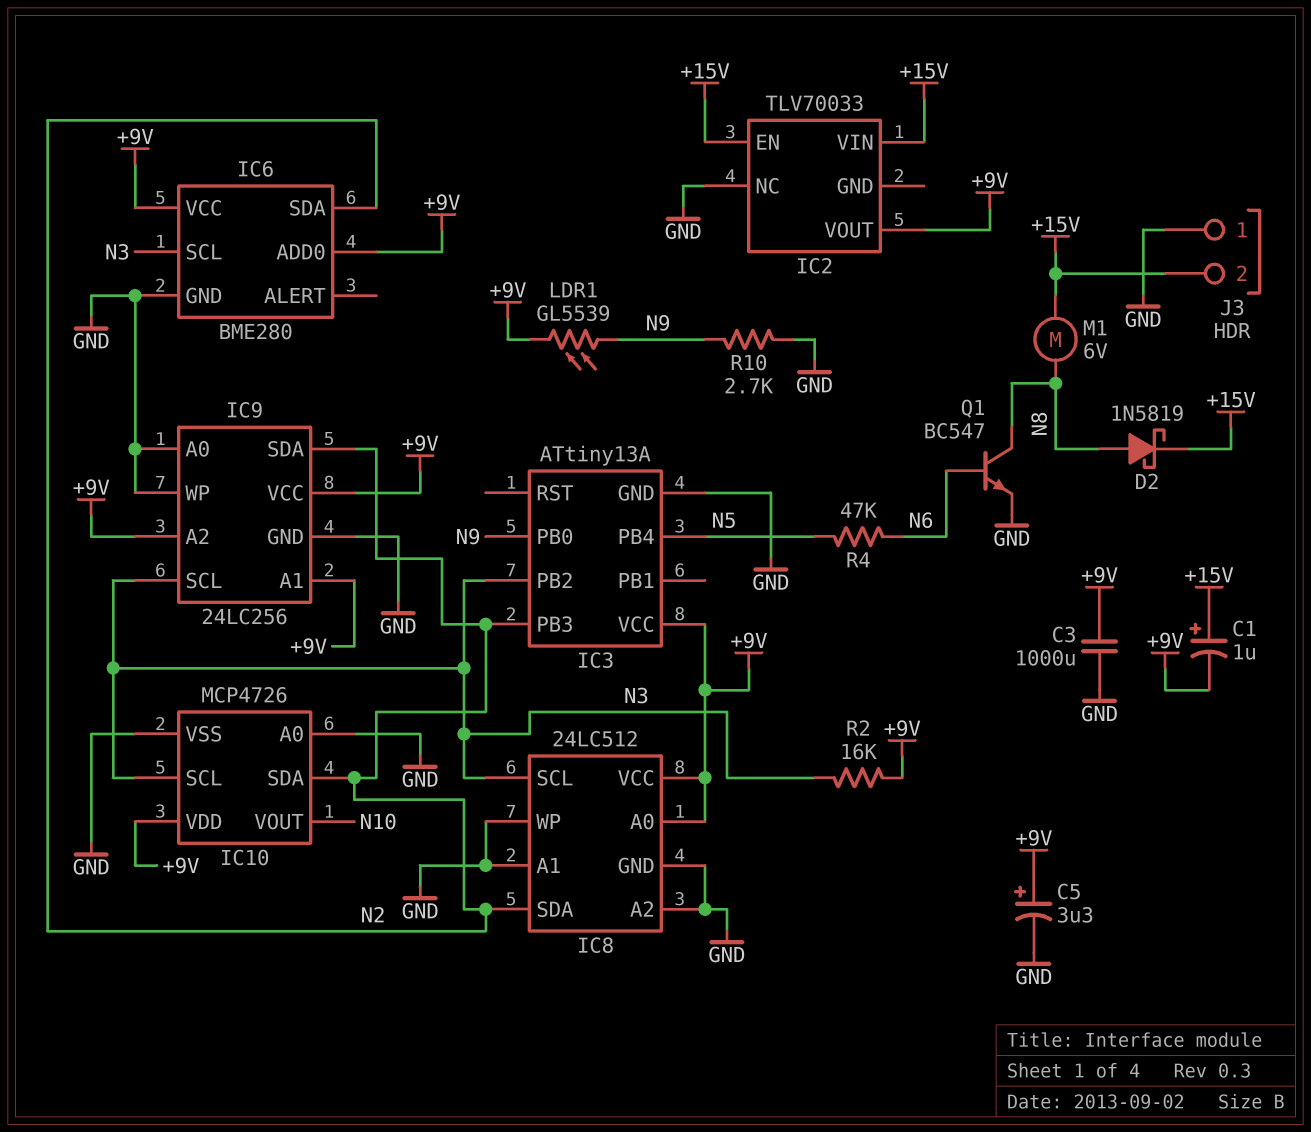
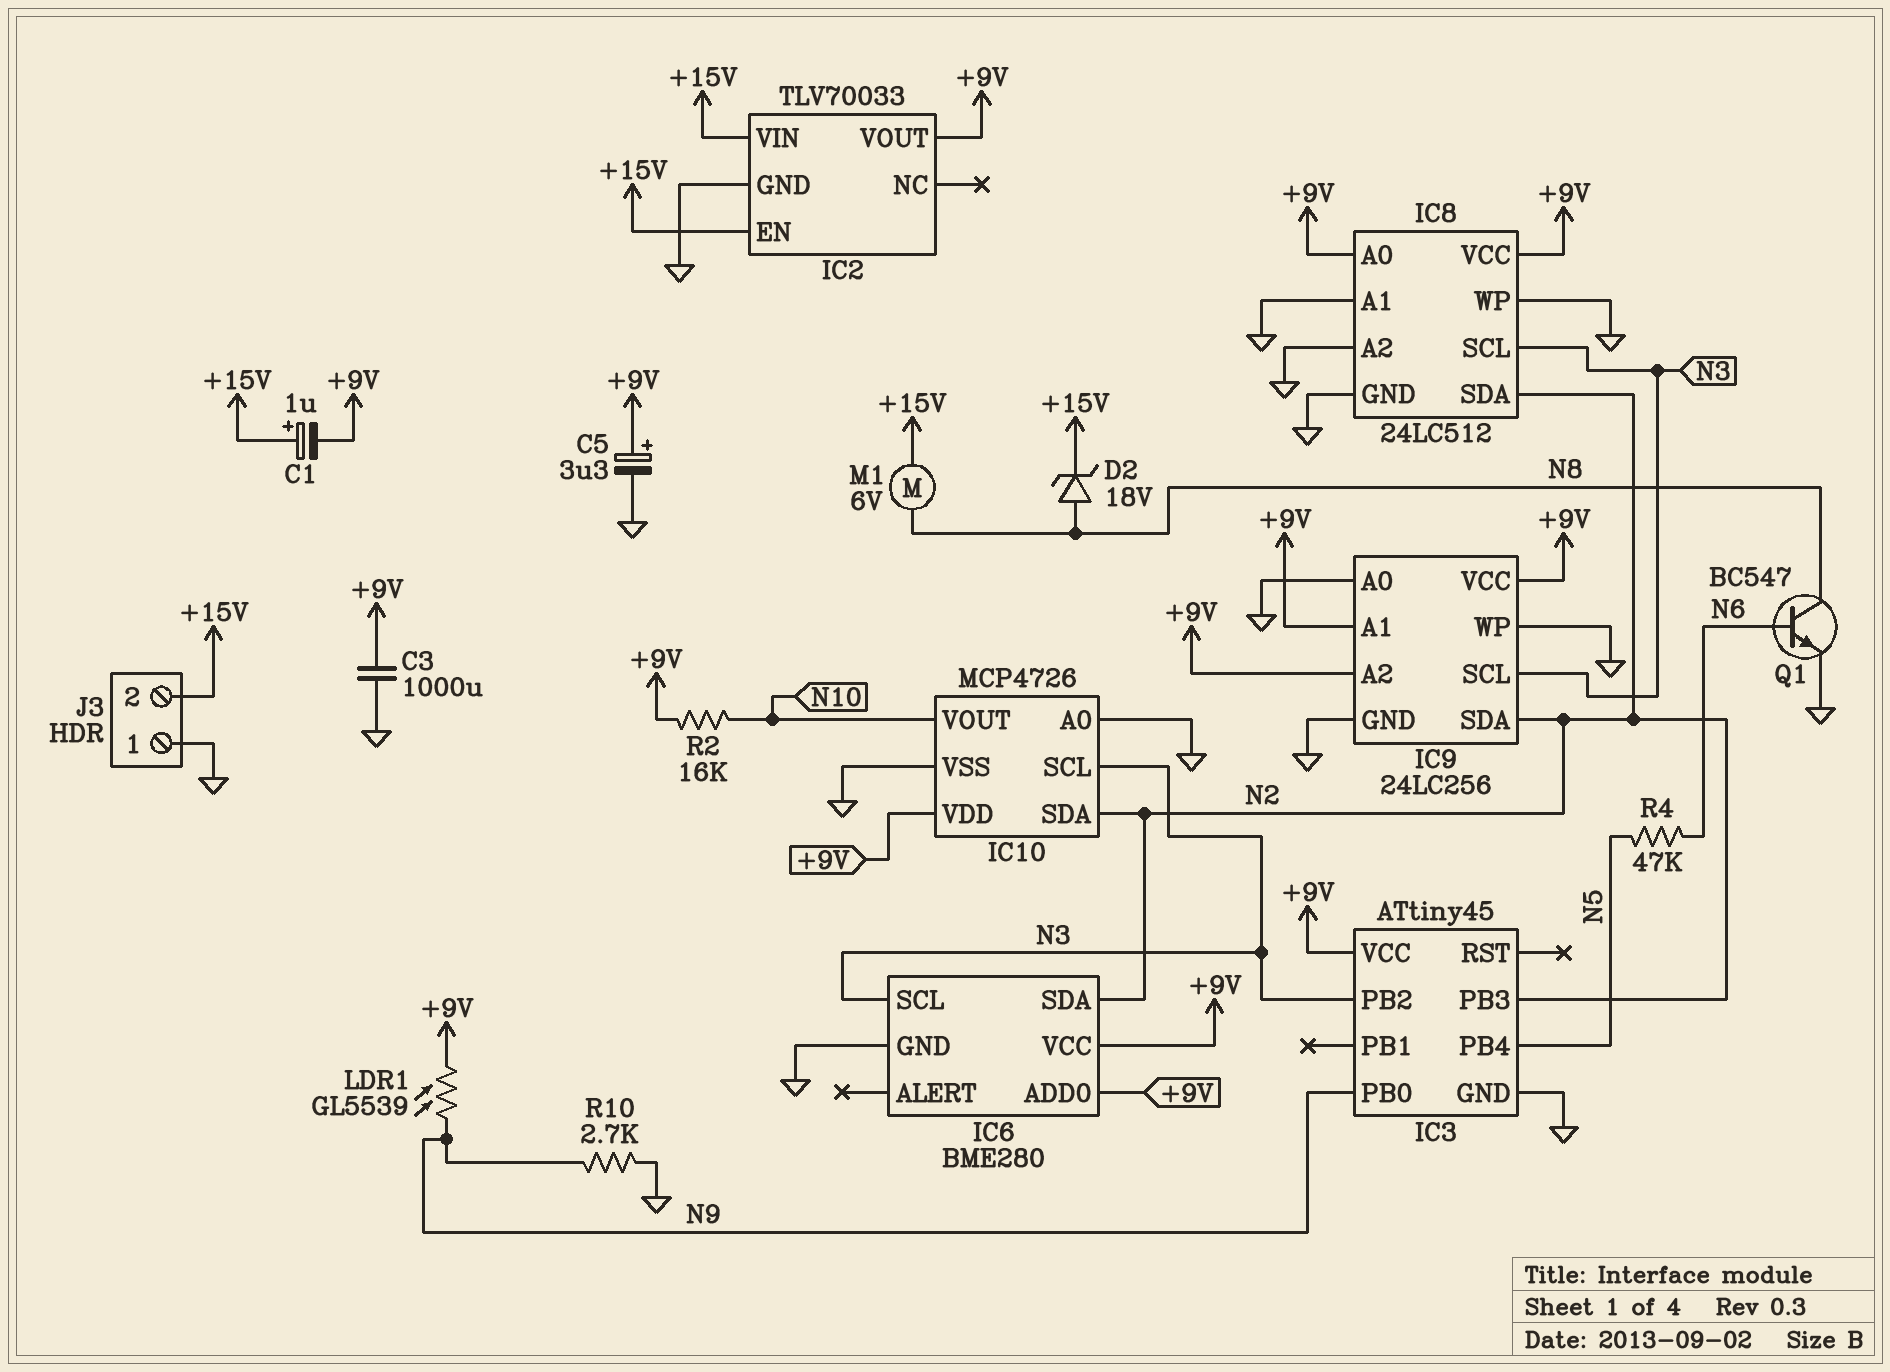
D2: schottky 1N5819 (A N8, K +15V) -> zener 18V (A N8, K +15V)
IC2 pin GND: none -> GND
IC2 pin NC: GND -> none
IC3: ATtiny13A -> ATtiny45
R2: 16k (+9V, N3) -> 16k (+9V, N10)

